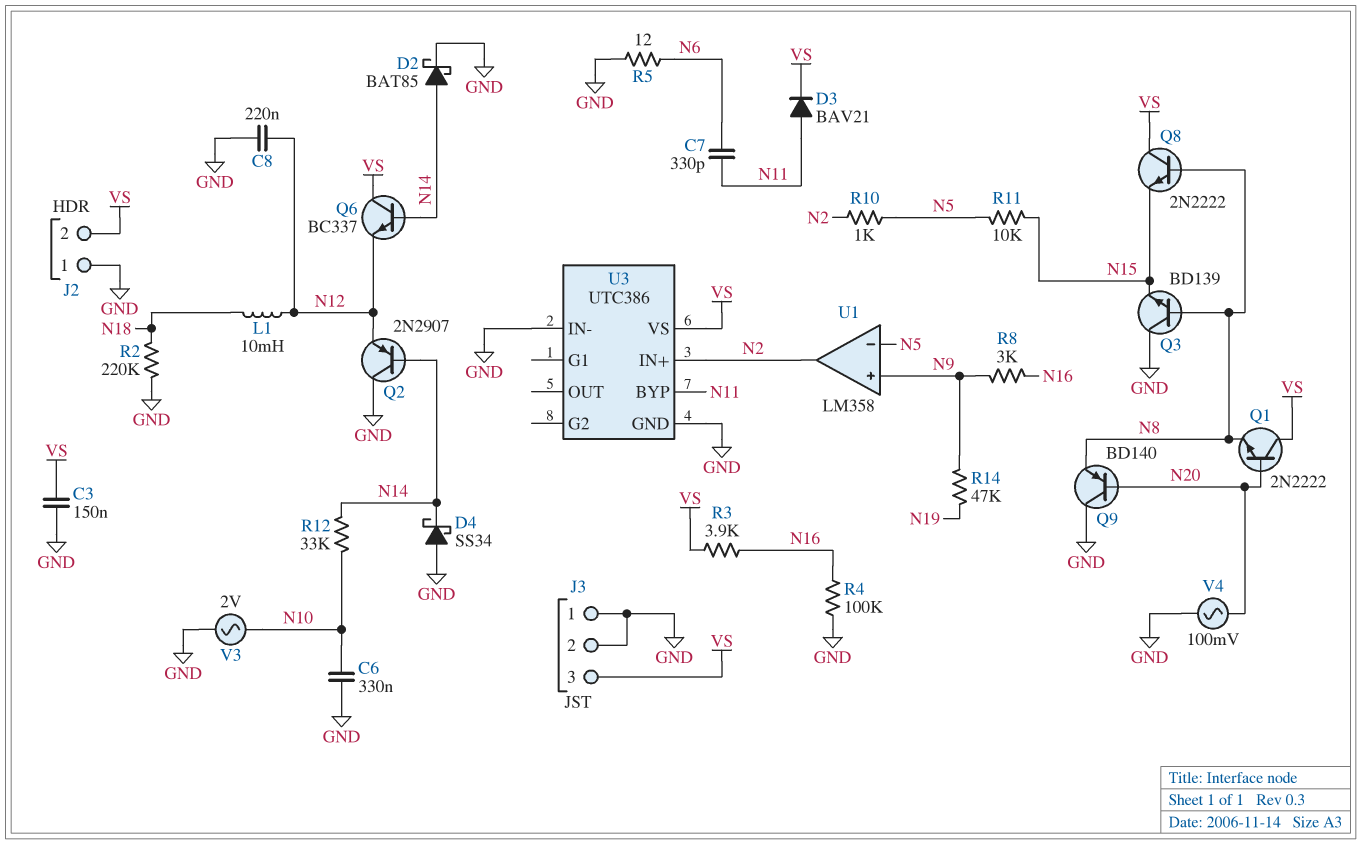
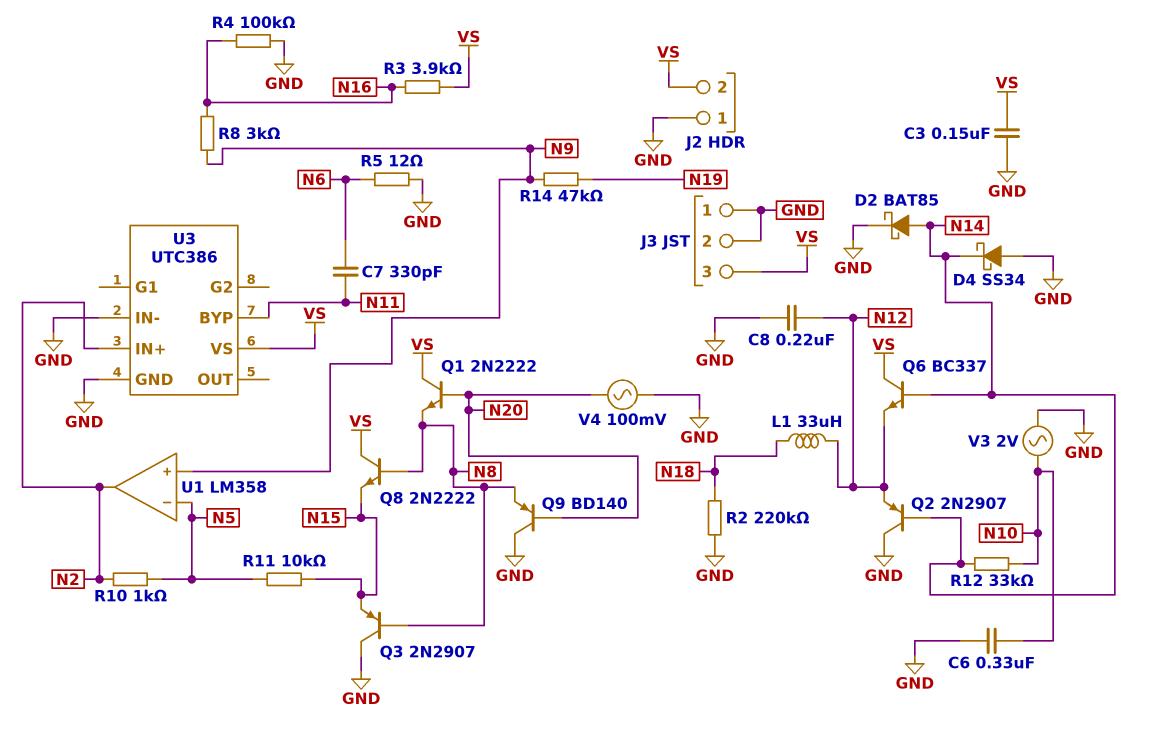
D3: diode BAV21 (A N11, K VS) -> none
L1: 10mH (N12, N18) -> 33uH (N12, N18)
Q3: NPN BD139 (B N8, C GND, E N15) -> PNP 2N2907 (B N8, C GND, E N15)

